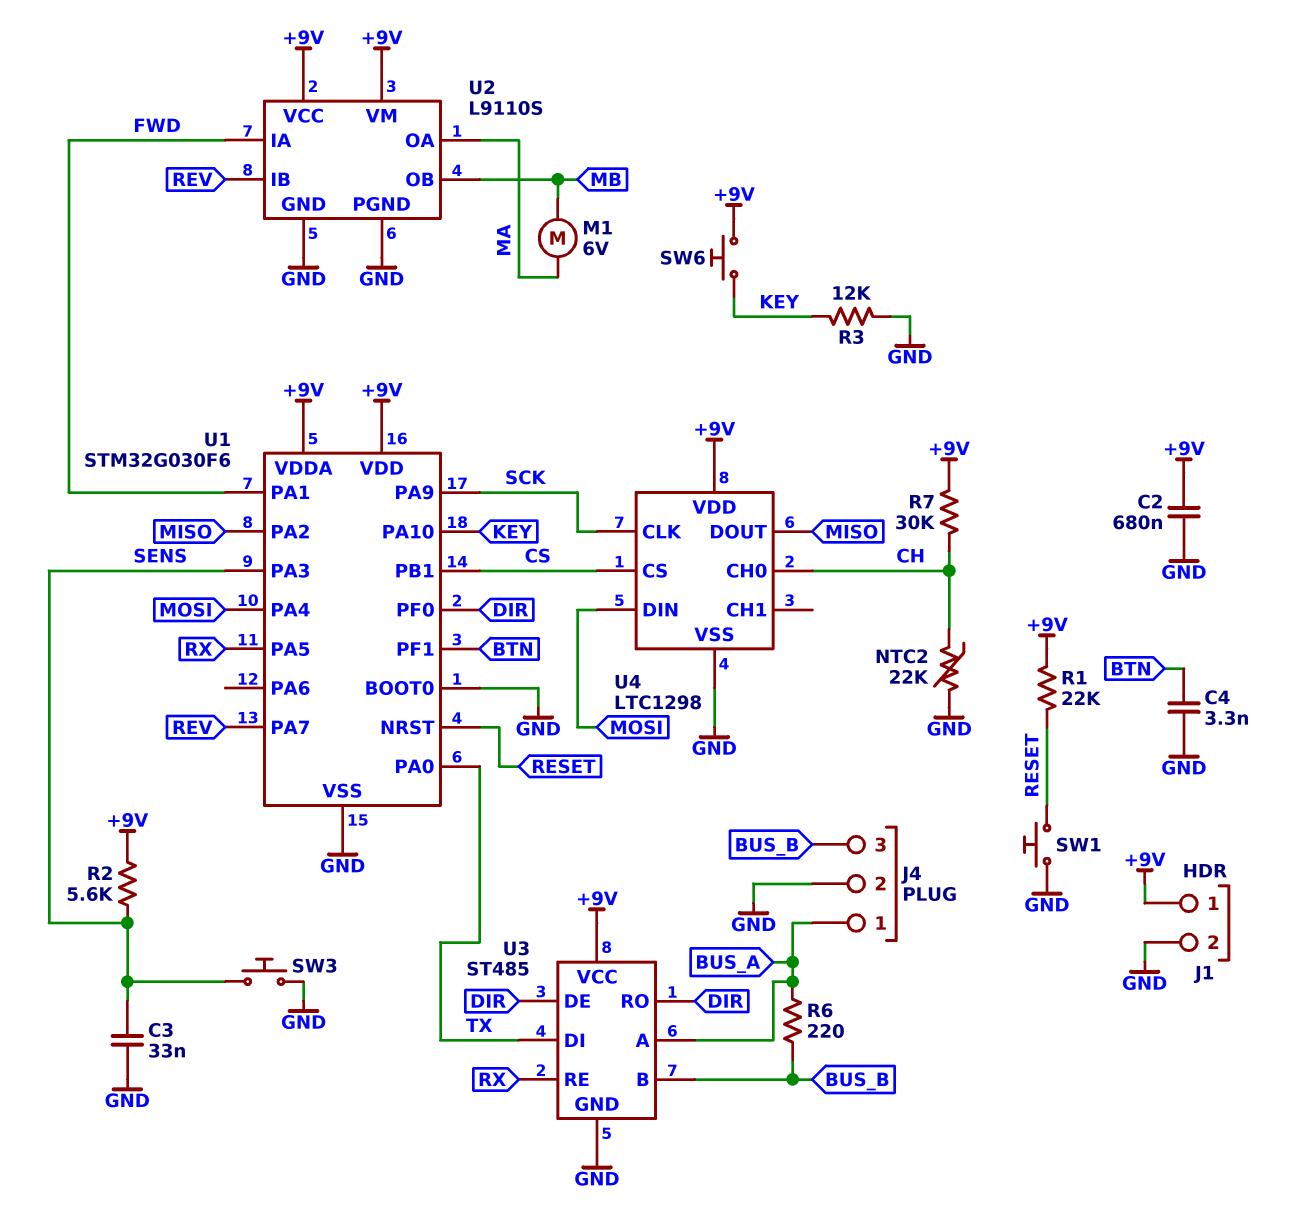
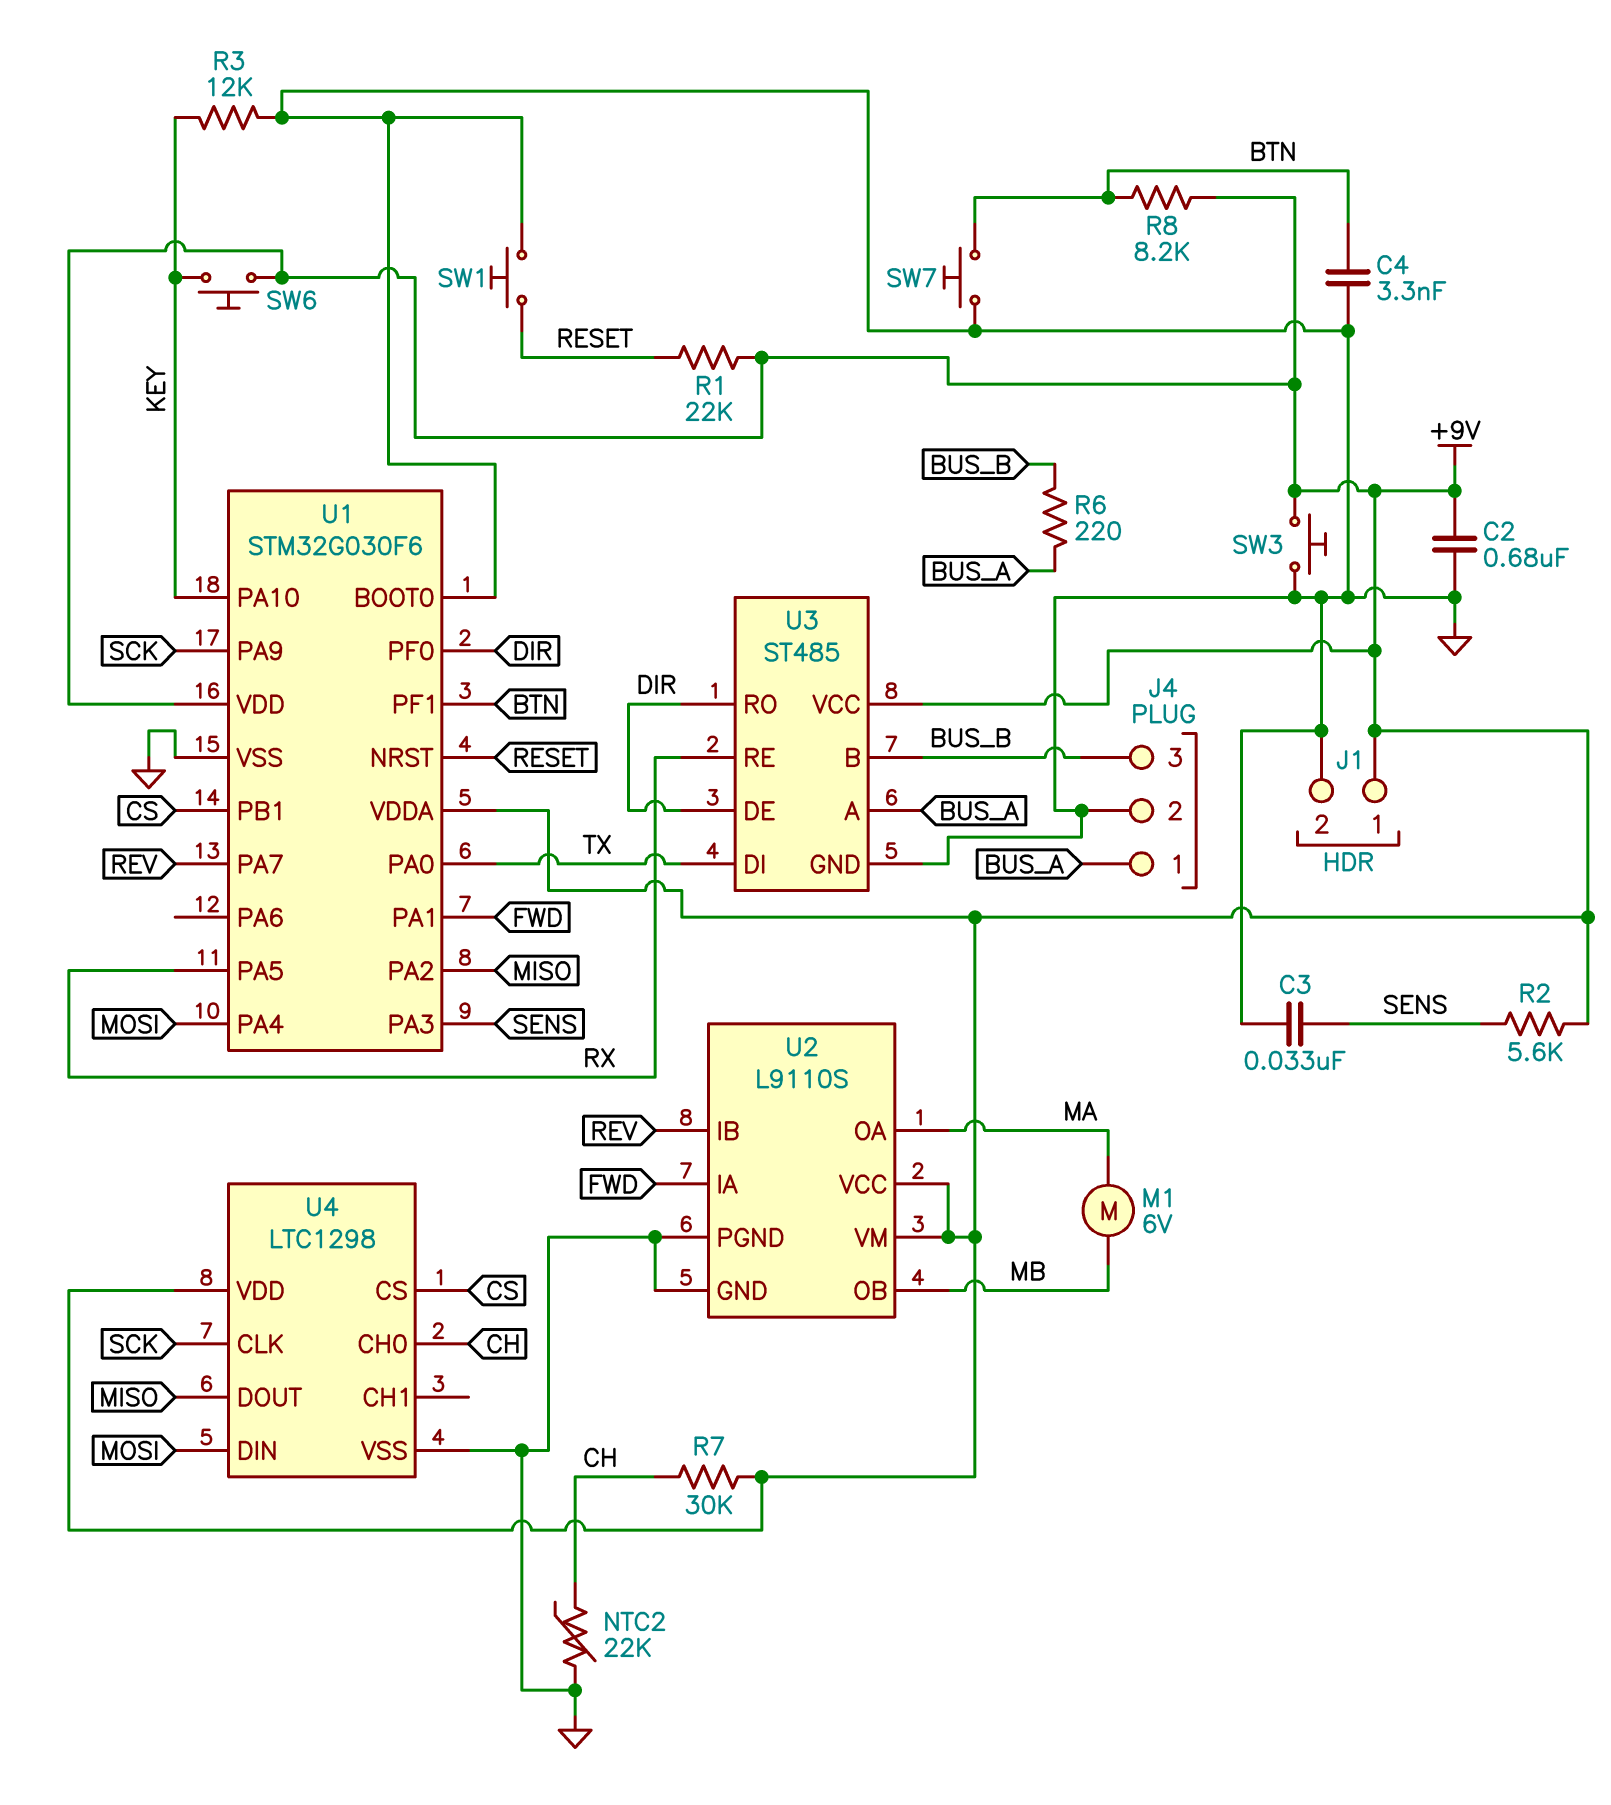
R8: none -> 8.2k (+9V, BTN)
SW3: button (GND, SENS) -> button (+9V, GND)
SW7: none -> button (BTN, GND)

